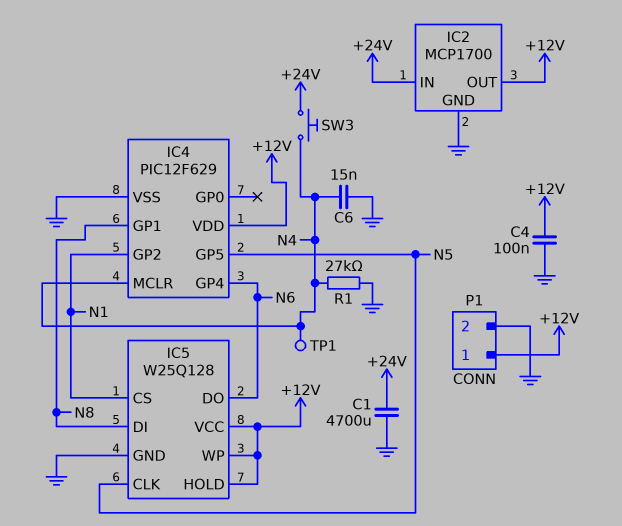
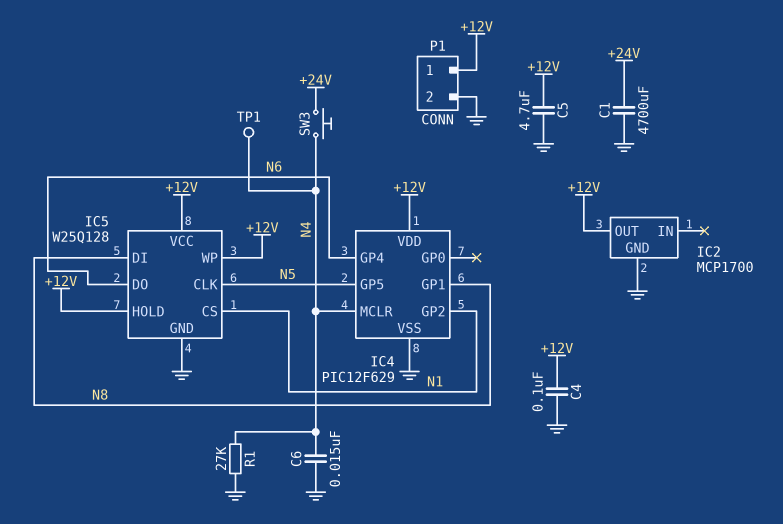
C5: none -> 4.7uF (+12V, GND)
IC2 pin IN: +24V -> none

